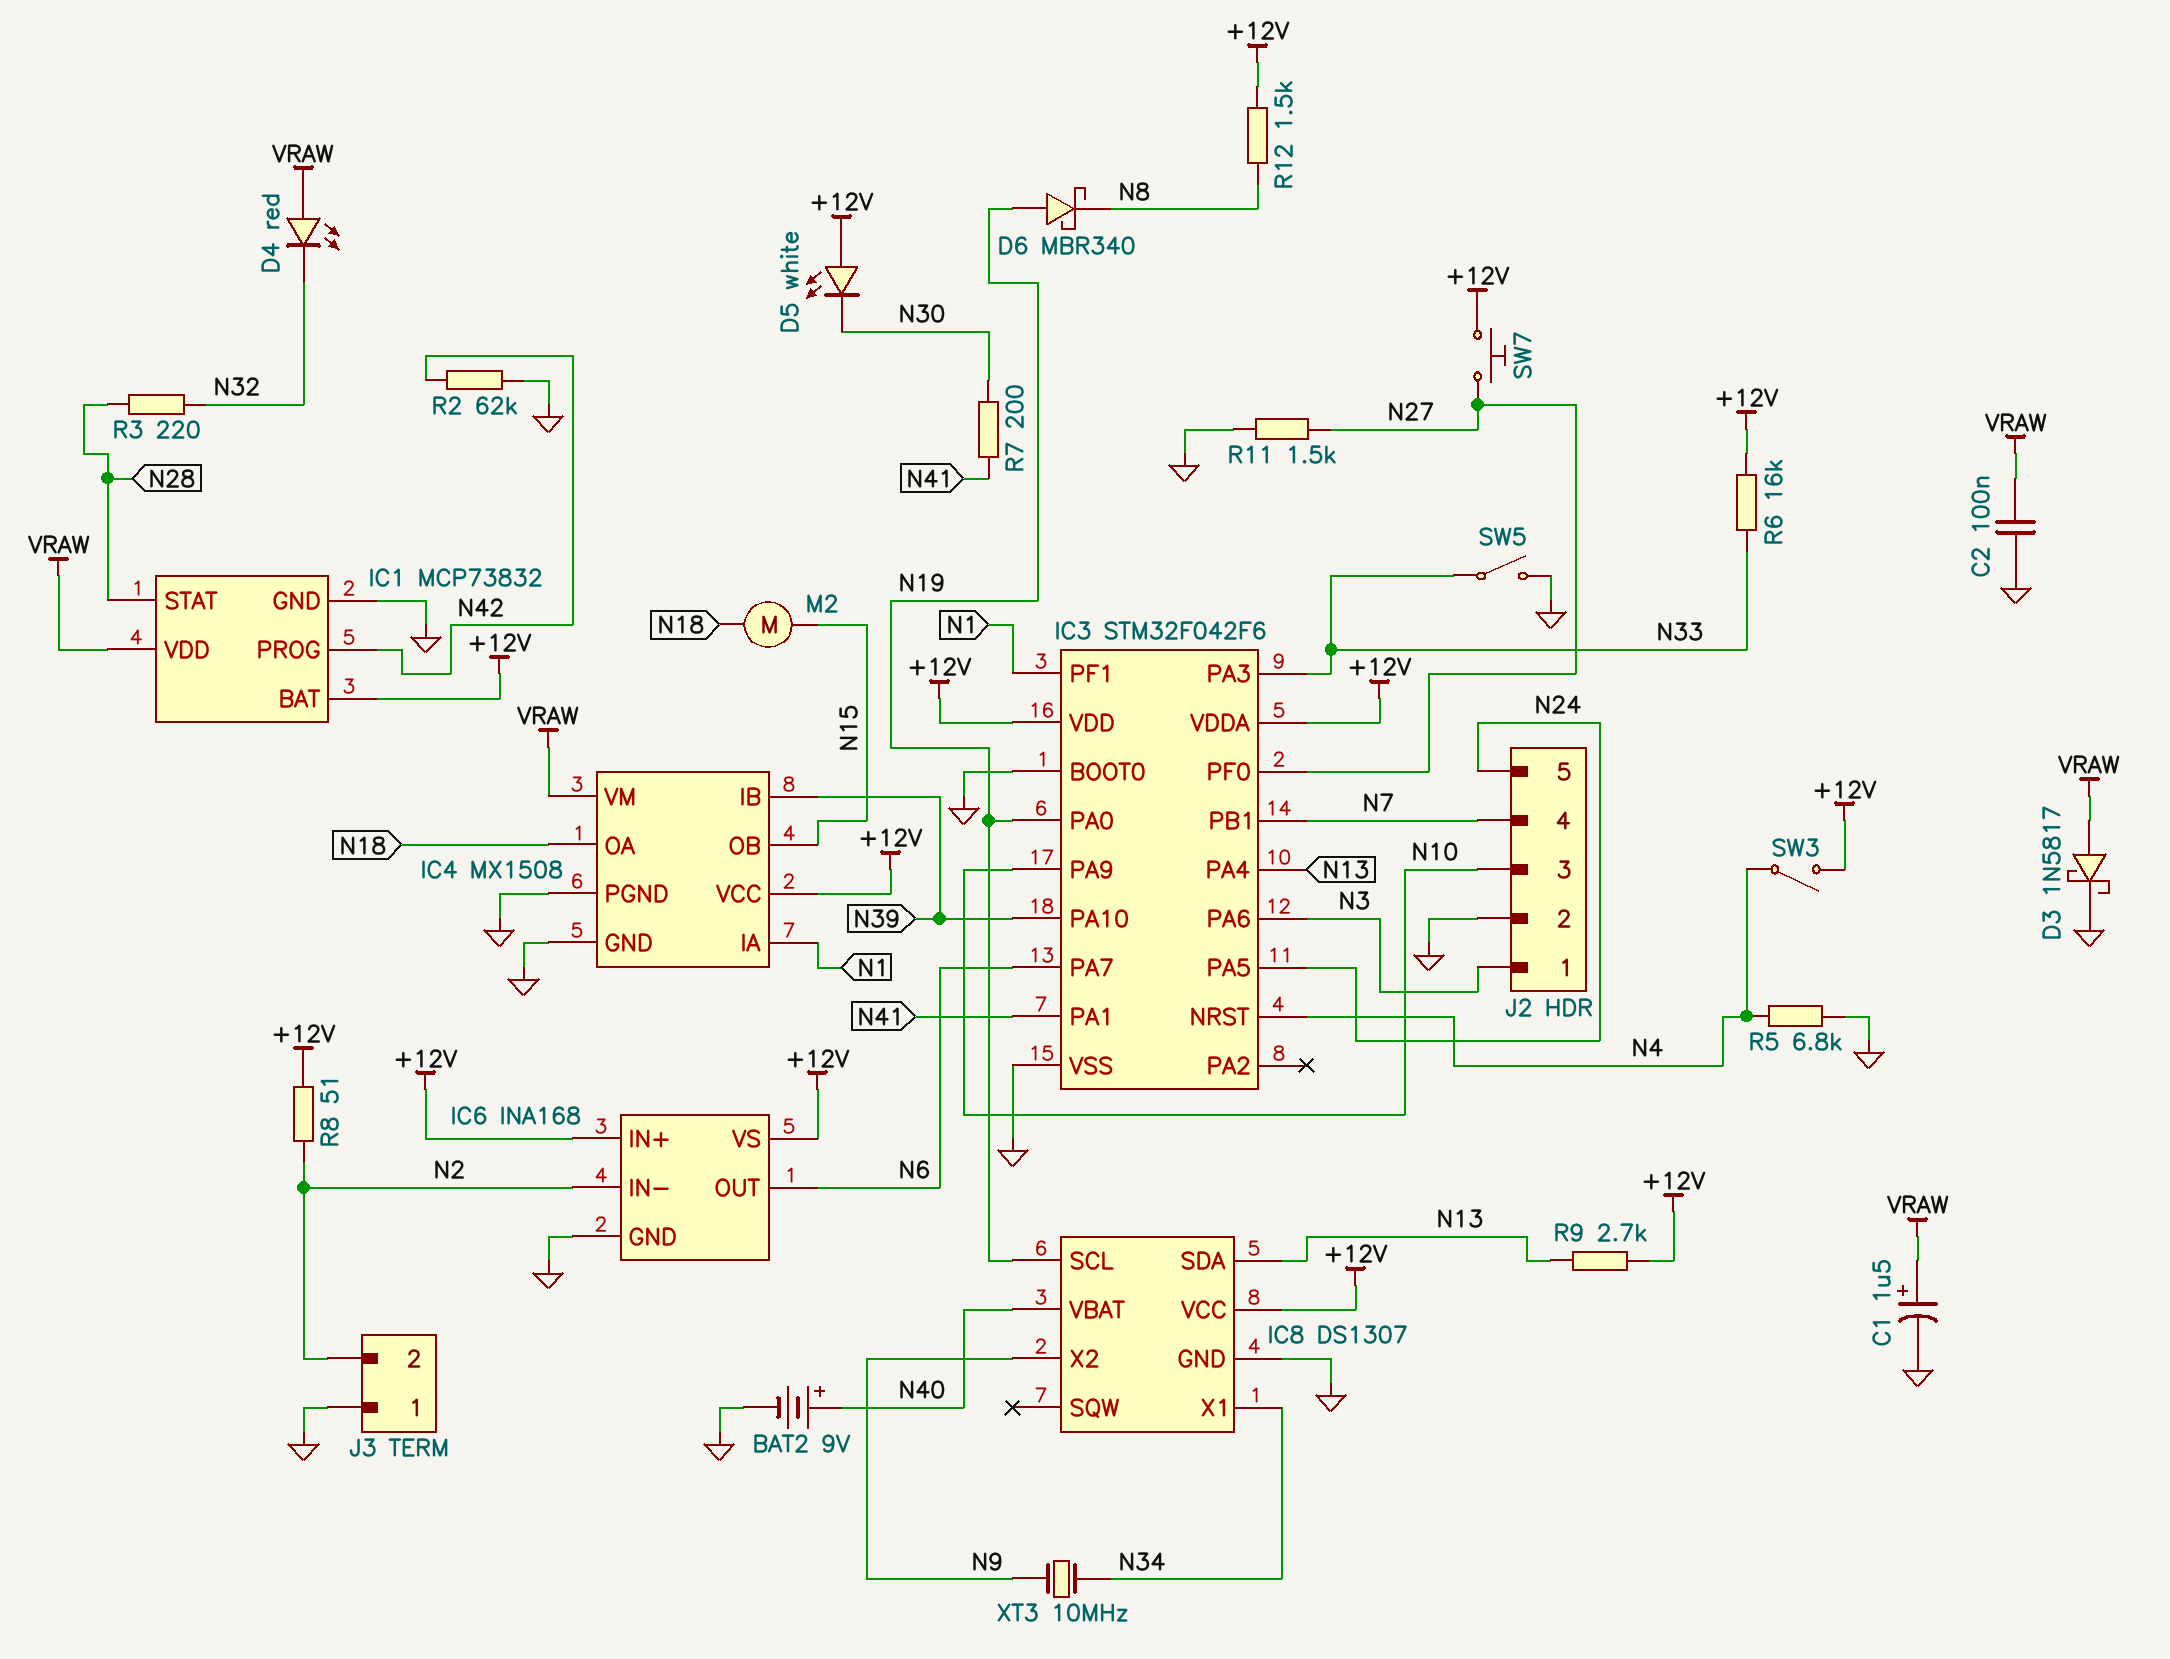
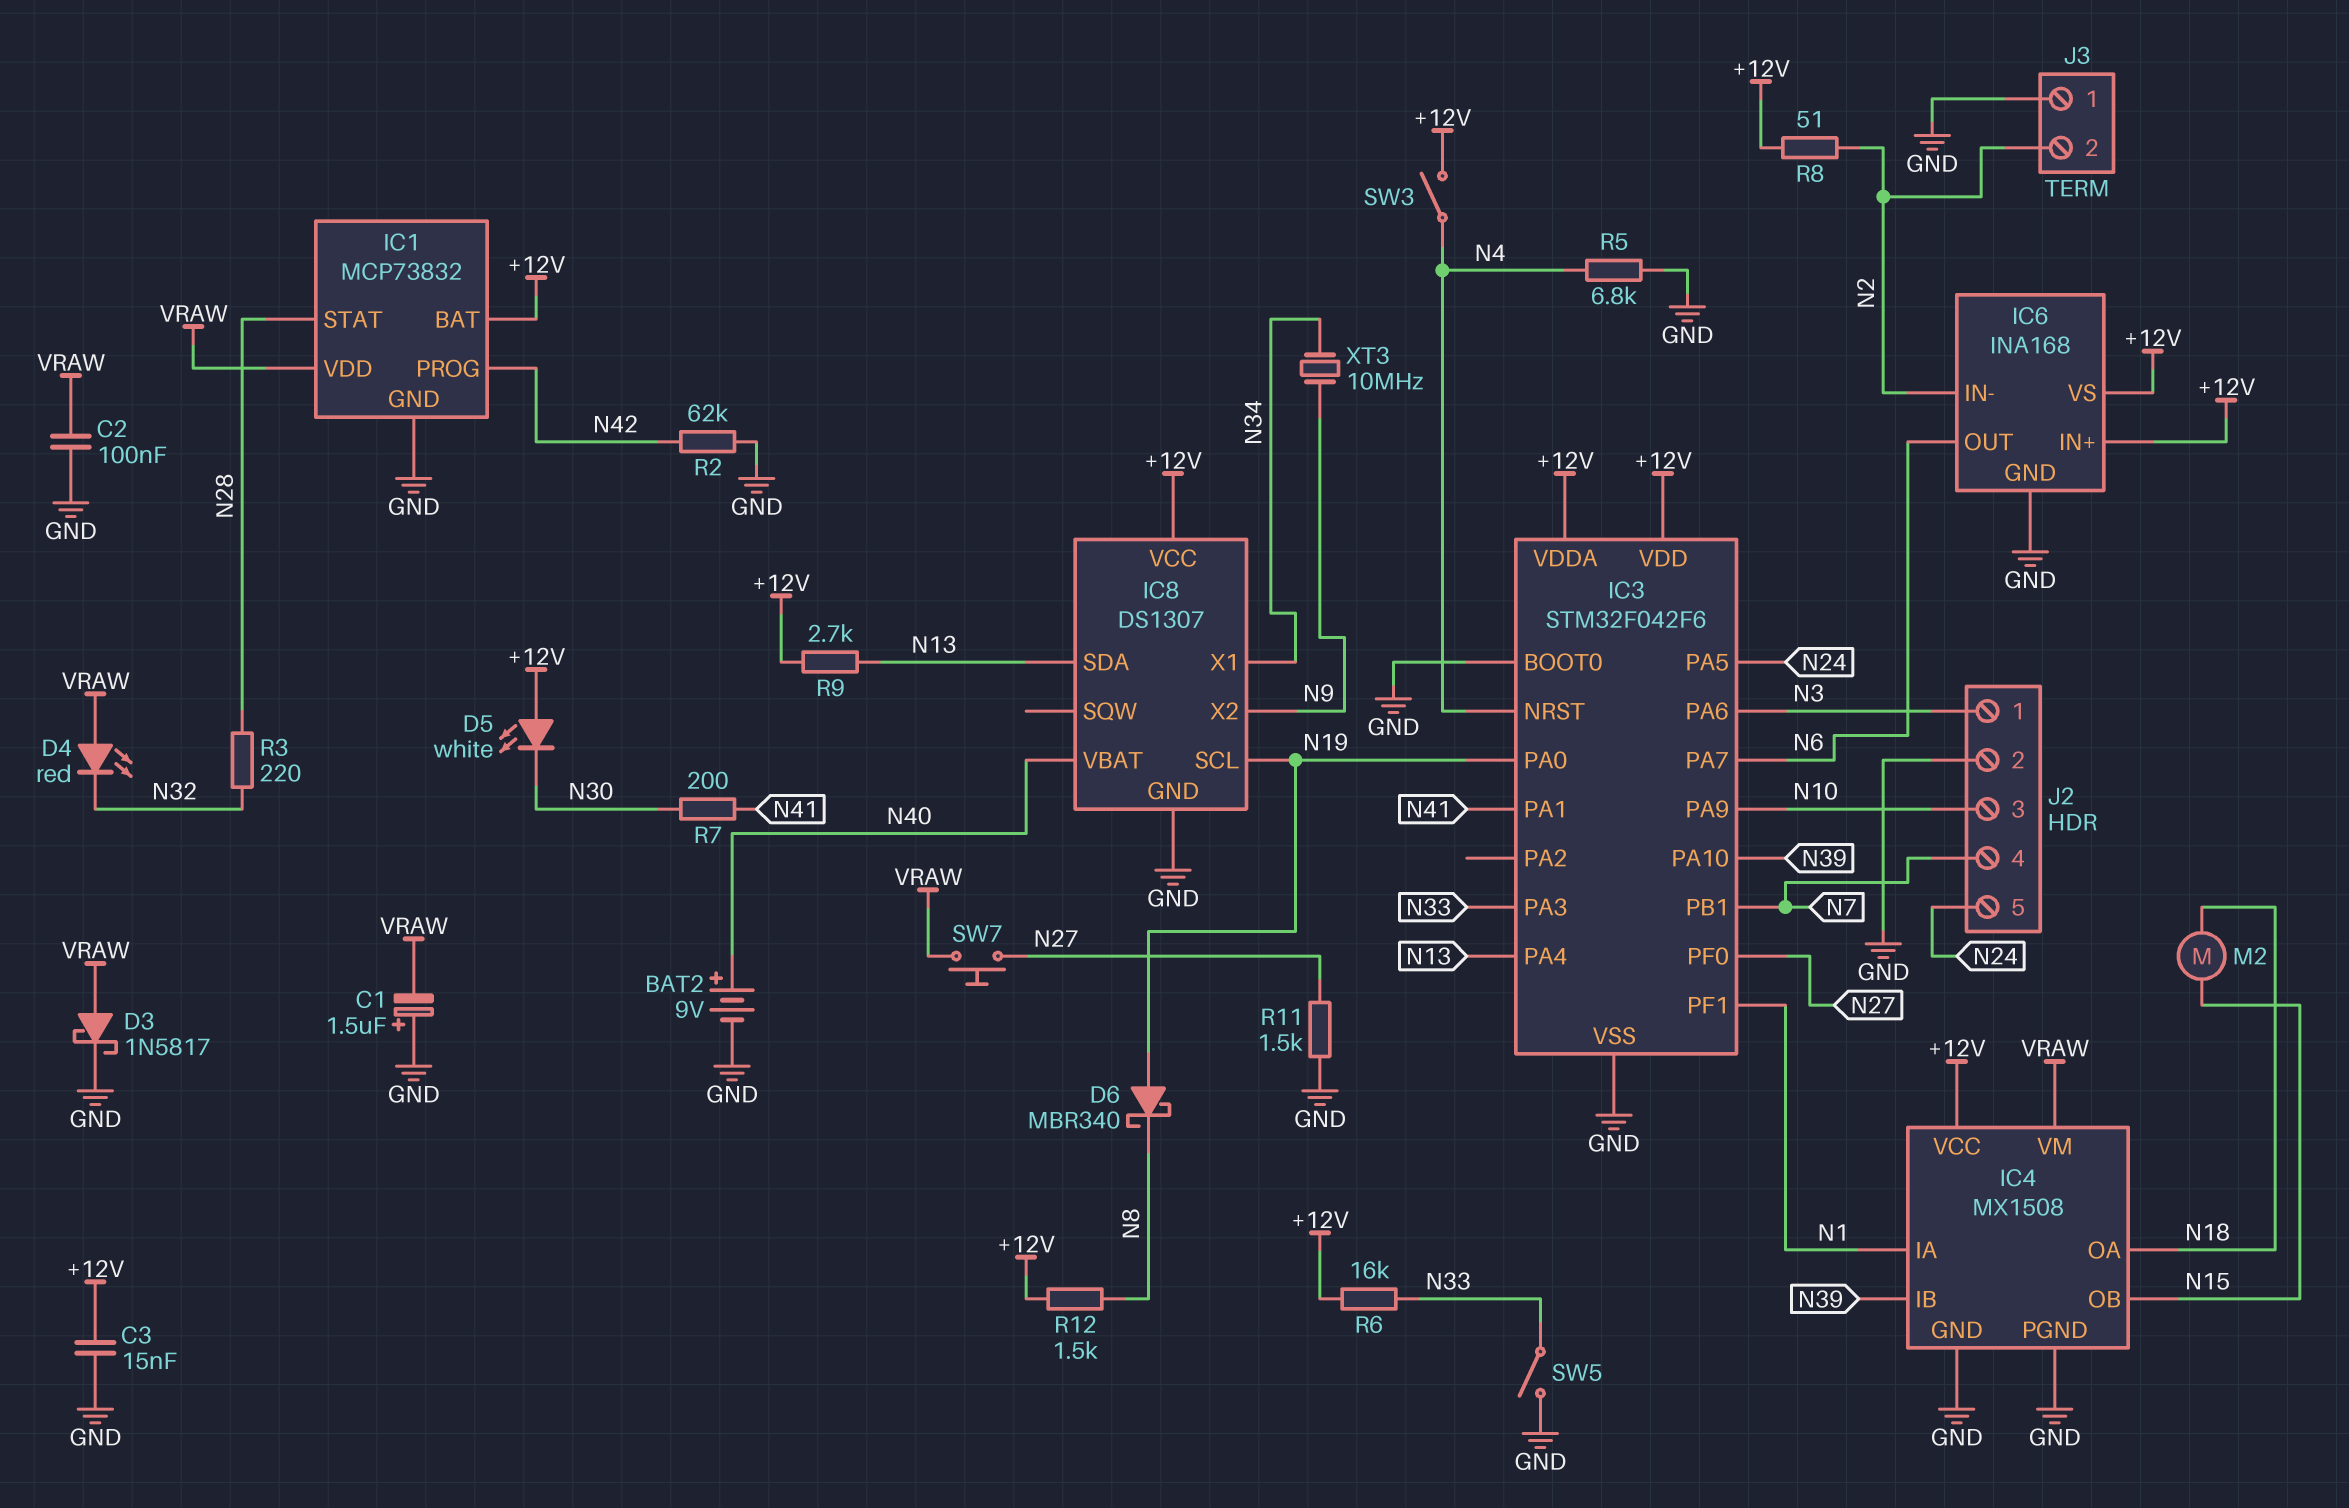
C1: 1.5uF (plus VRAW, minus GND) -> 1.5uF (plus GND, minus VRAW)
C3: none -> 15nF (+12V, GND)
SW7: button (+12V, N27) -> button (N27, VRAW)

